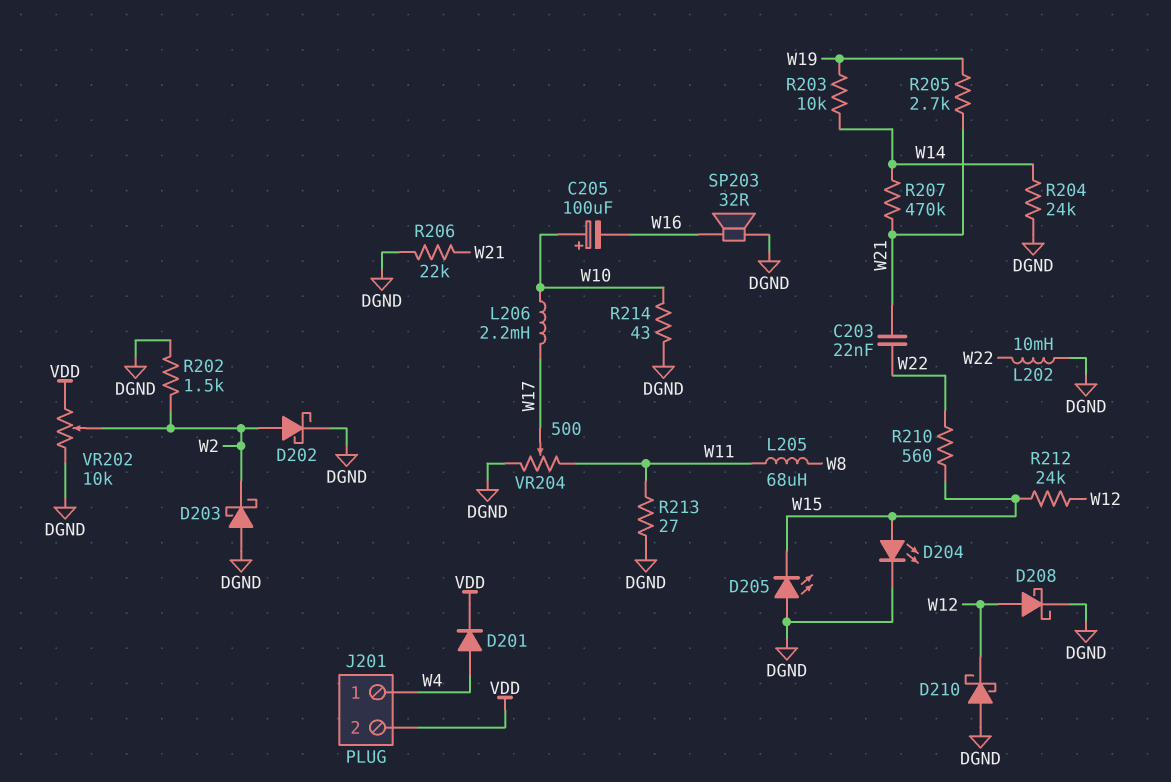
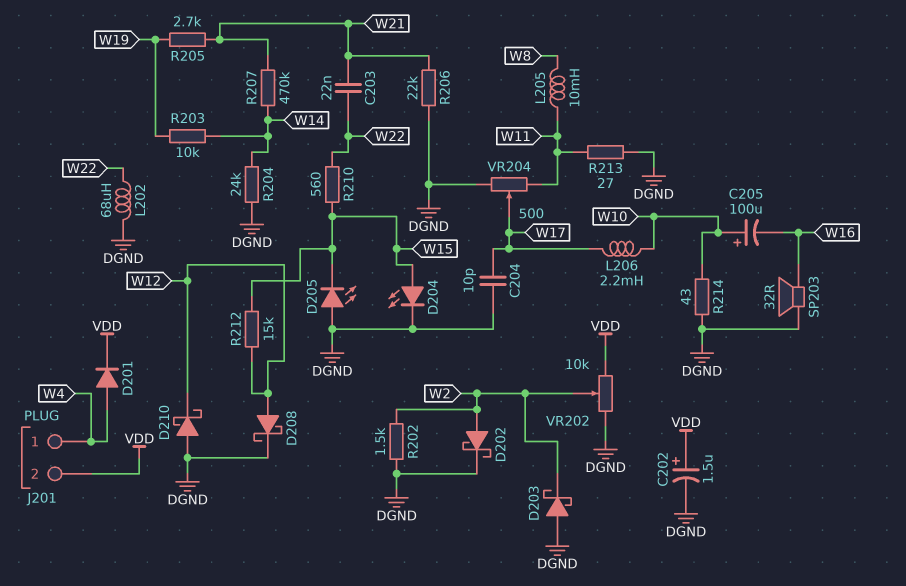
C202: none -> 1.5uF (plus VDD, minus DGND)
C204: none -> 10pF (DGND, W17)
L202: 10mH (DGND, W22) -> 68uH (DGND, W22)
L205: 68uH (W8, W11) -> 10mH (W8, W11)
R212: 24k (W12, W15) -> 15k (W12, W15)

